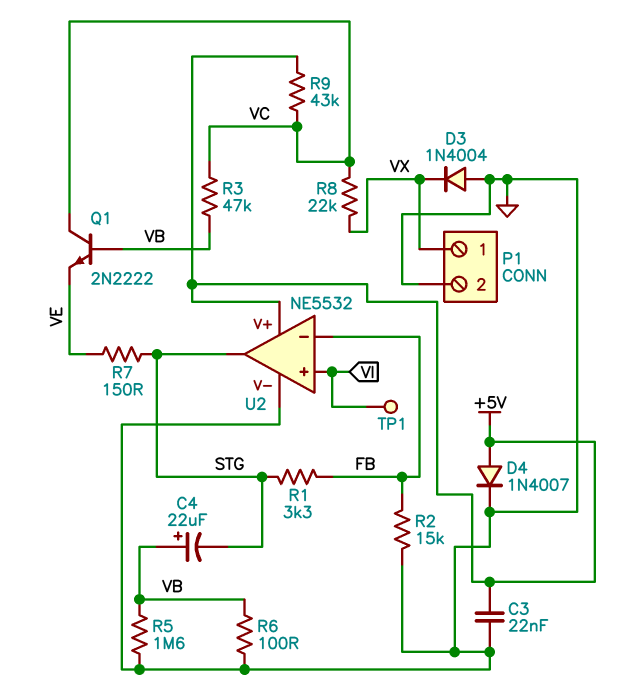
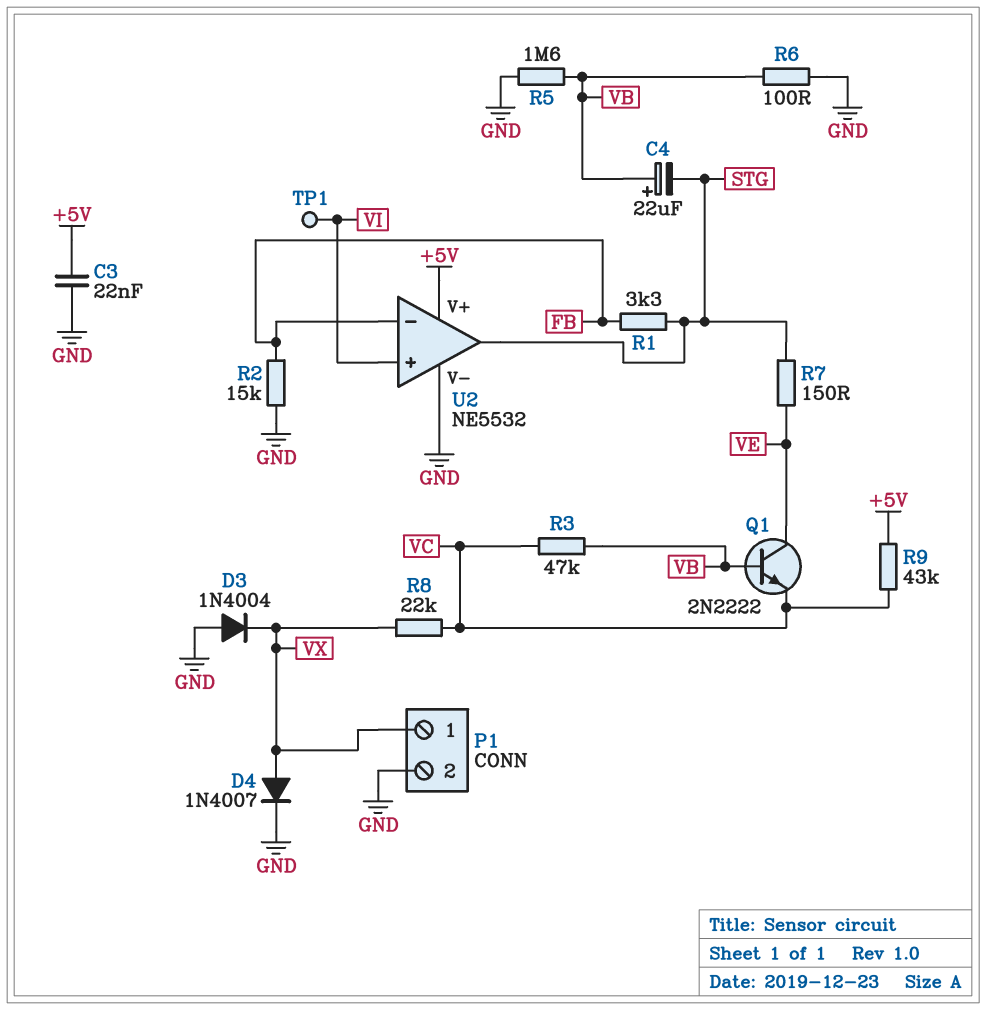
D4: diode 1N4007 (A +5V, K GND) -> diode 1N4007 (A VX, K GND)
Q1: NPN 2N2222 (B VB, C VC, E VE) -> NPN 2N2222 (B VB, C VE, E VC)

